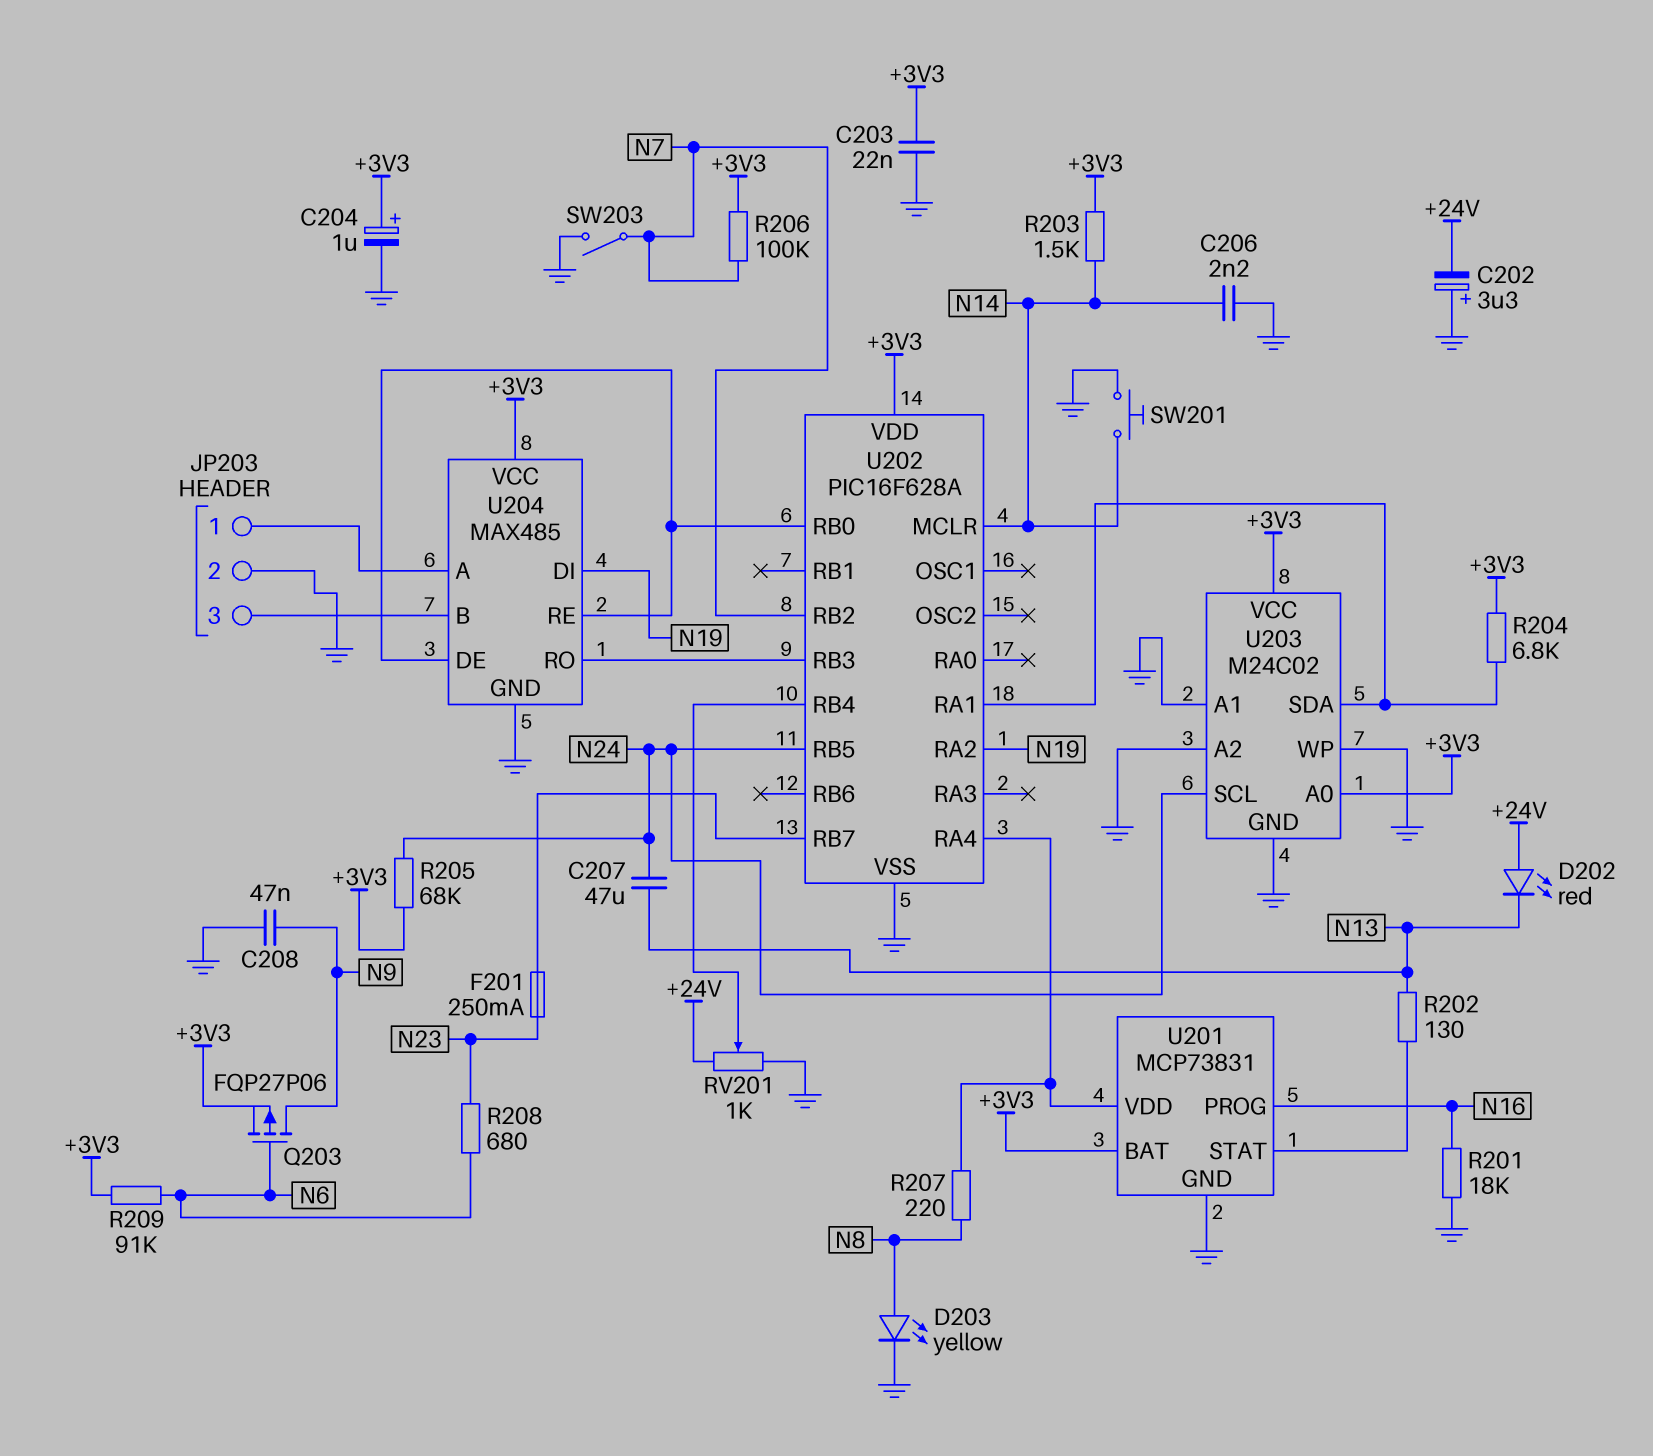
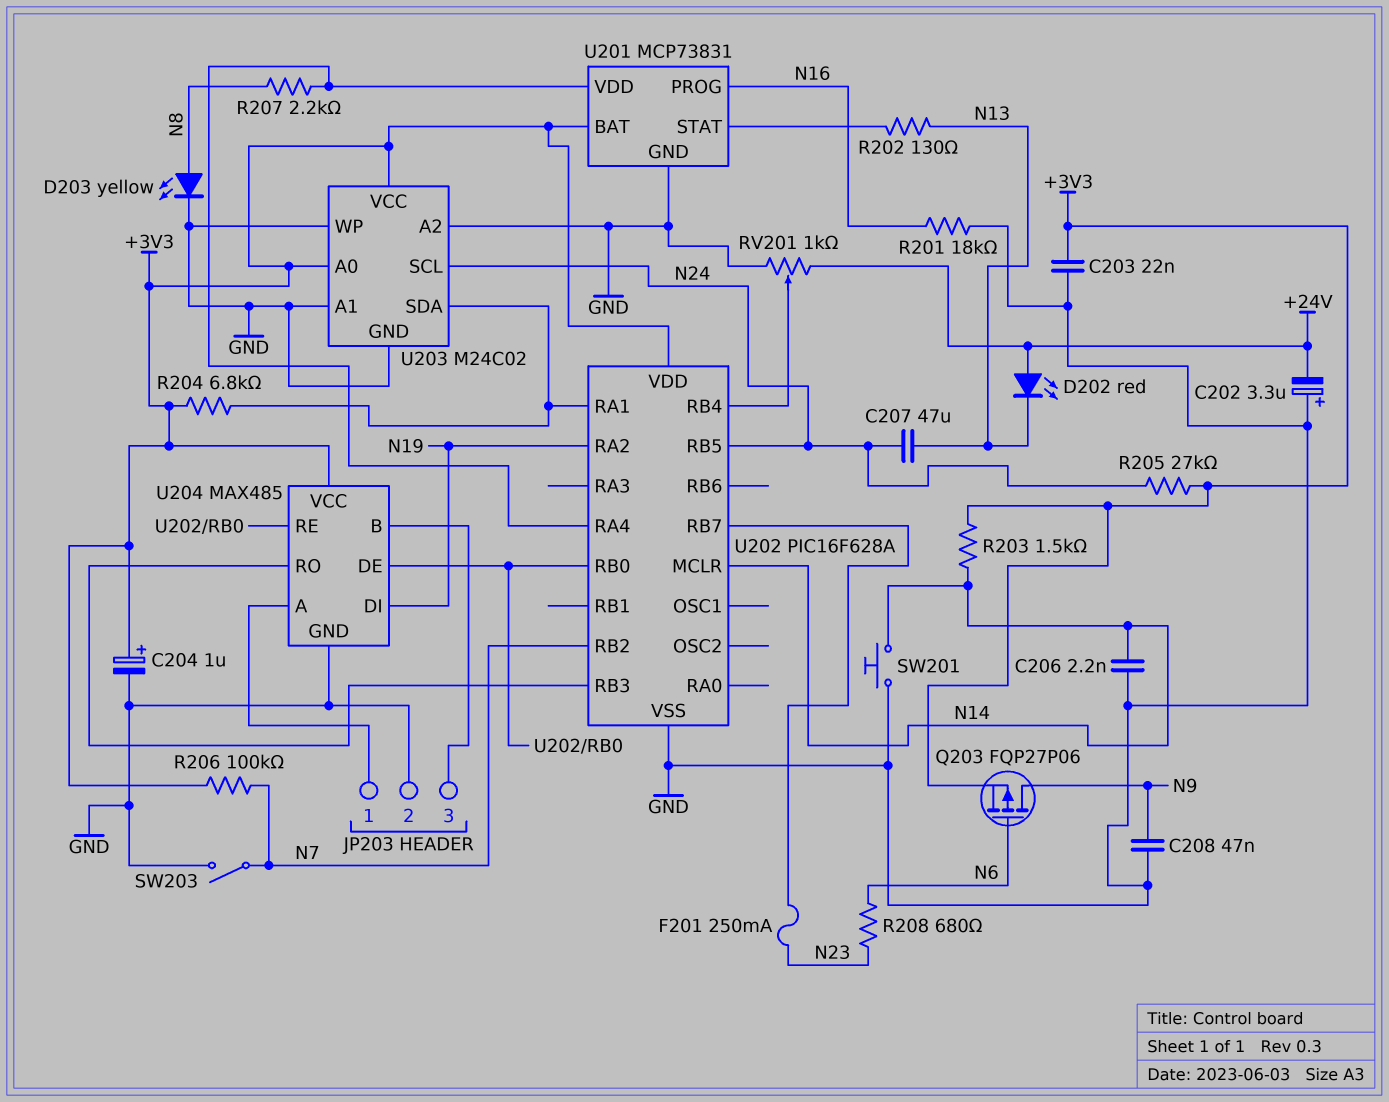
R205: 68k (+3V3, N24) -> 27k (+3V3, N24)
R207: 220 (N8, U201/VDD) -> 2.2k (N8, U201/VDD)
R209: 91k (+3V3, N6) -> none

